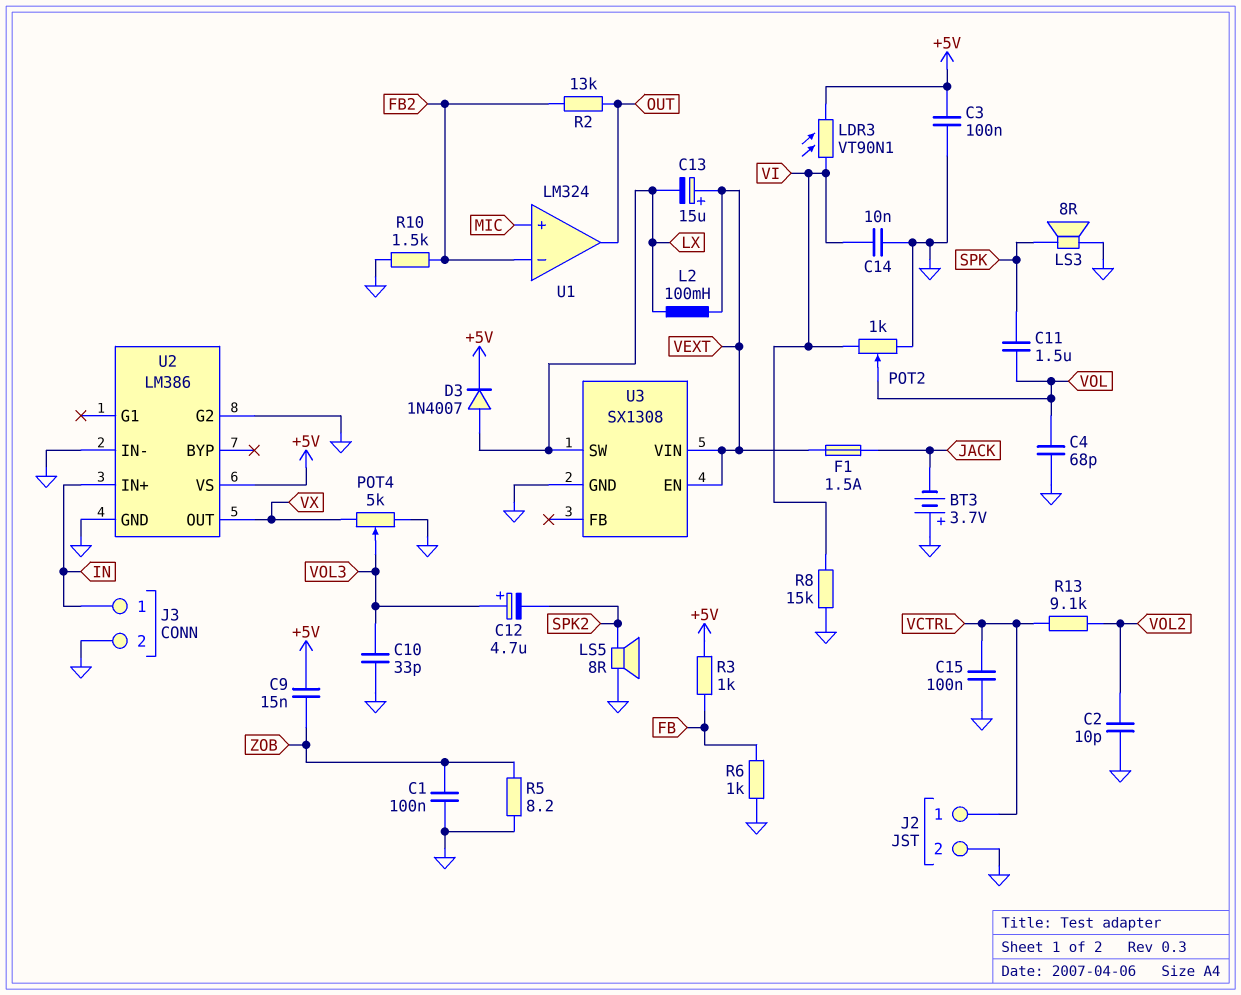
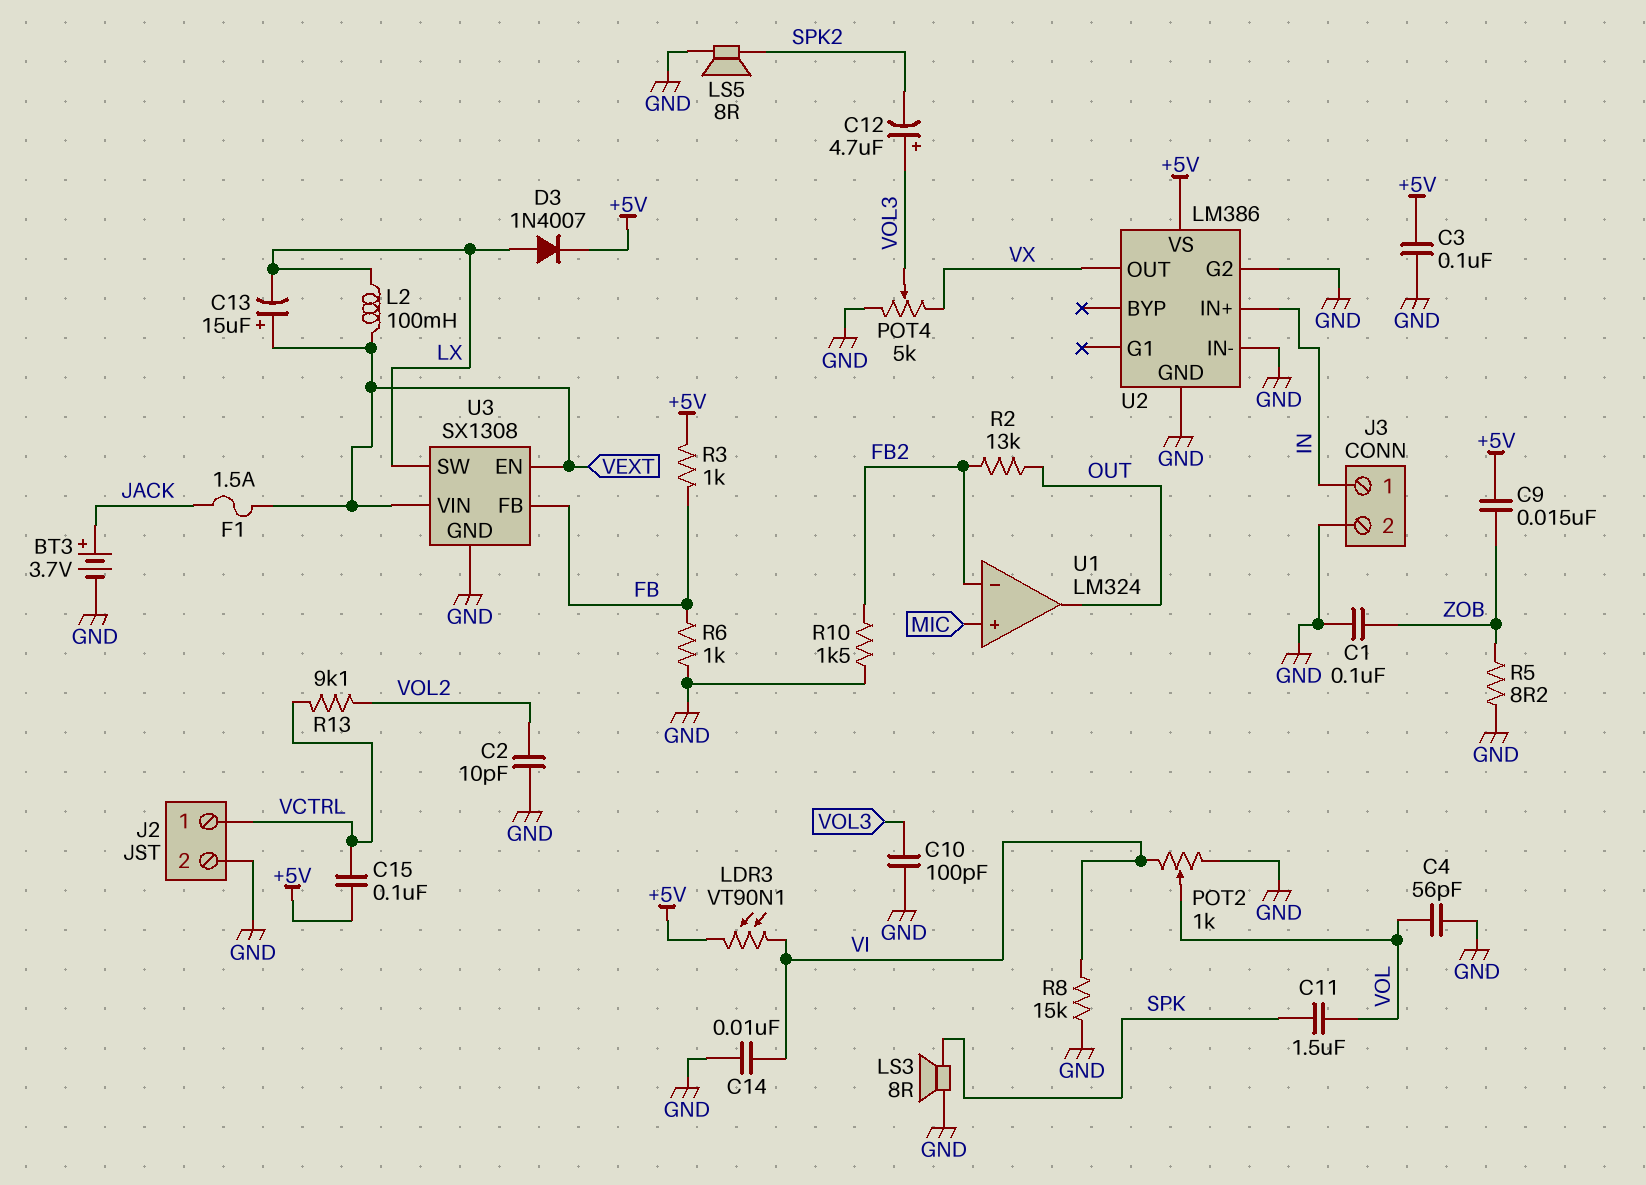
BT3: 3.7V (plus GND, minus JACK) -> 3.7V (plus JACK, minus GND)
C4: 68pF (GND, VOL) -> 56pF (GND, VOL)
C10: 33pF (GND, VOL3) -> 100pF (GND, VOL3)
C15: 100nF (GND, VCTRL) -> 100nF (+5V, VCTRL)
U3 pin FB: none -> FB

